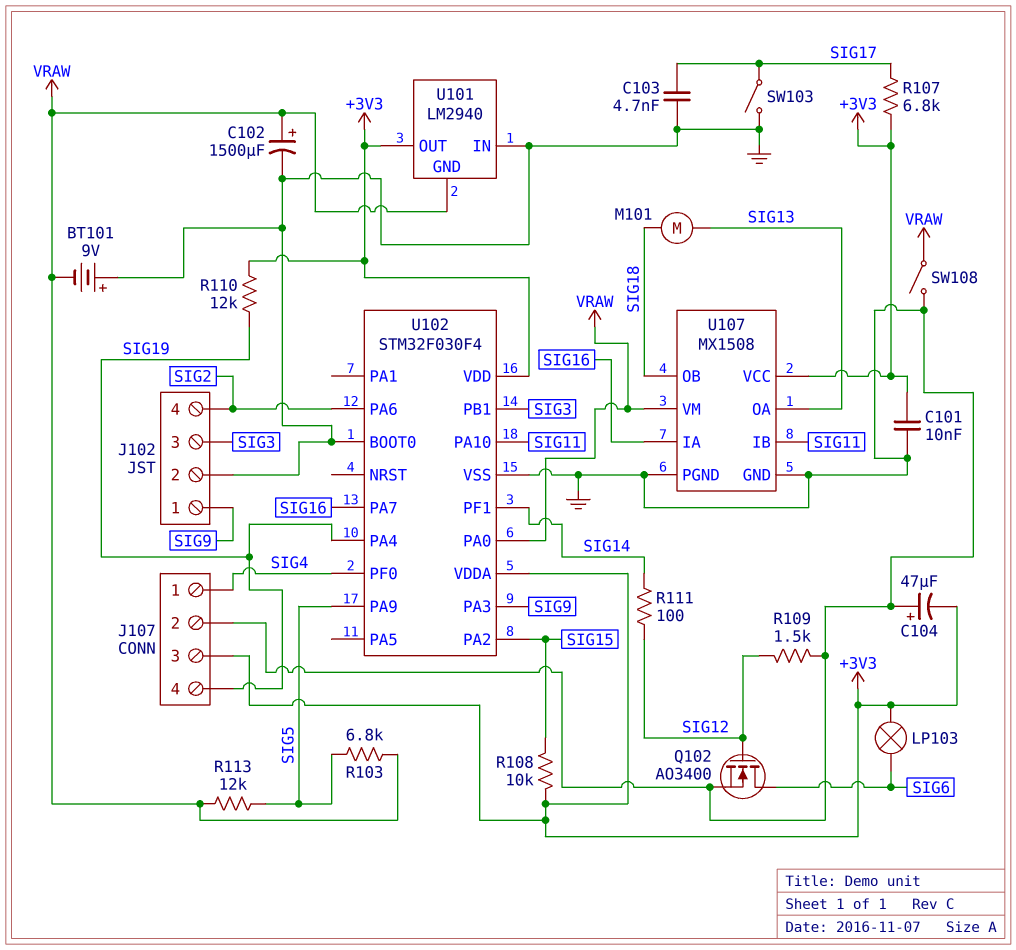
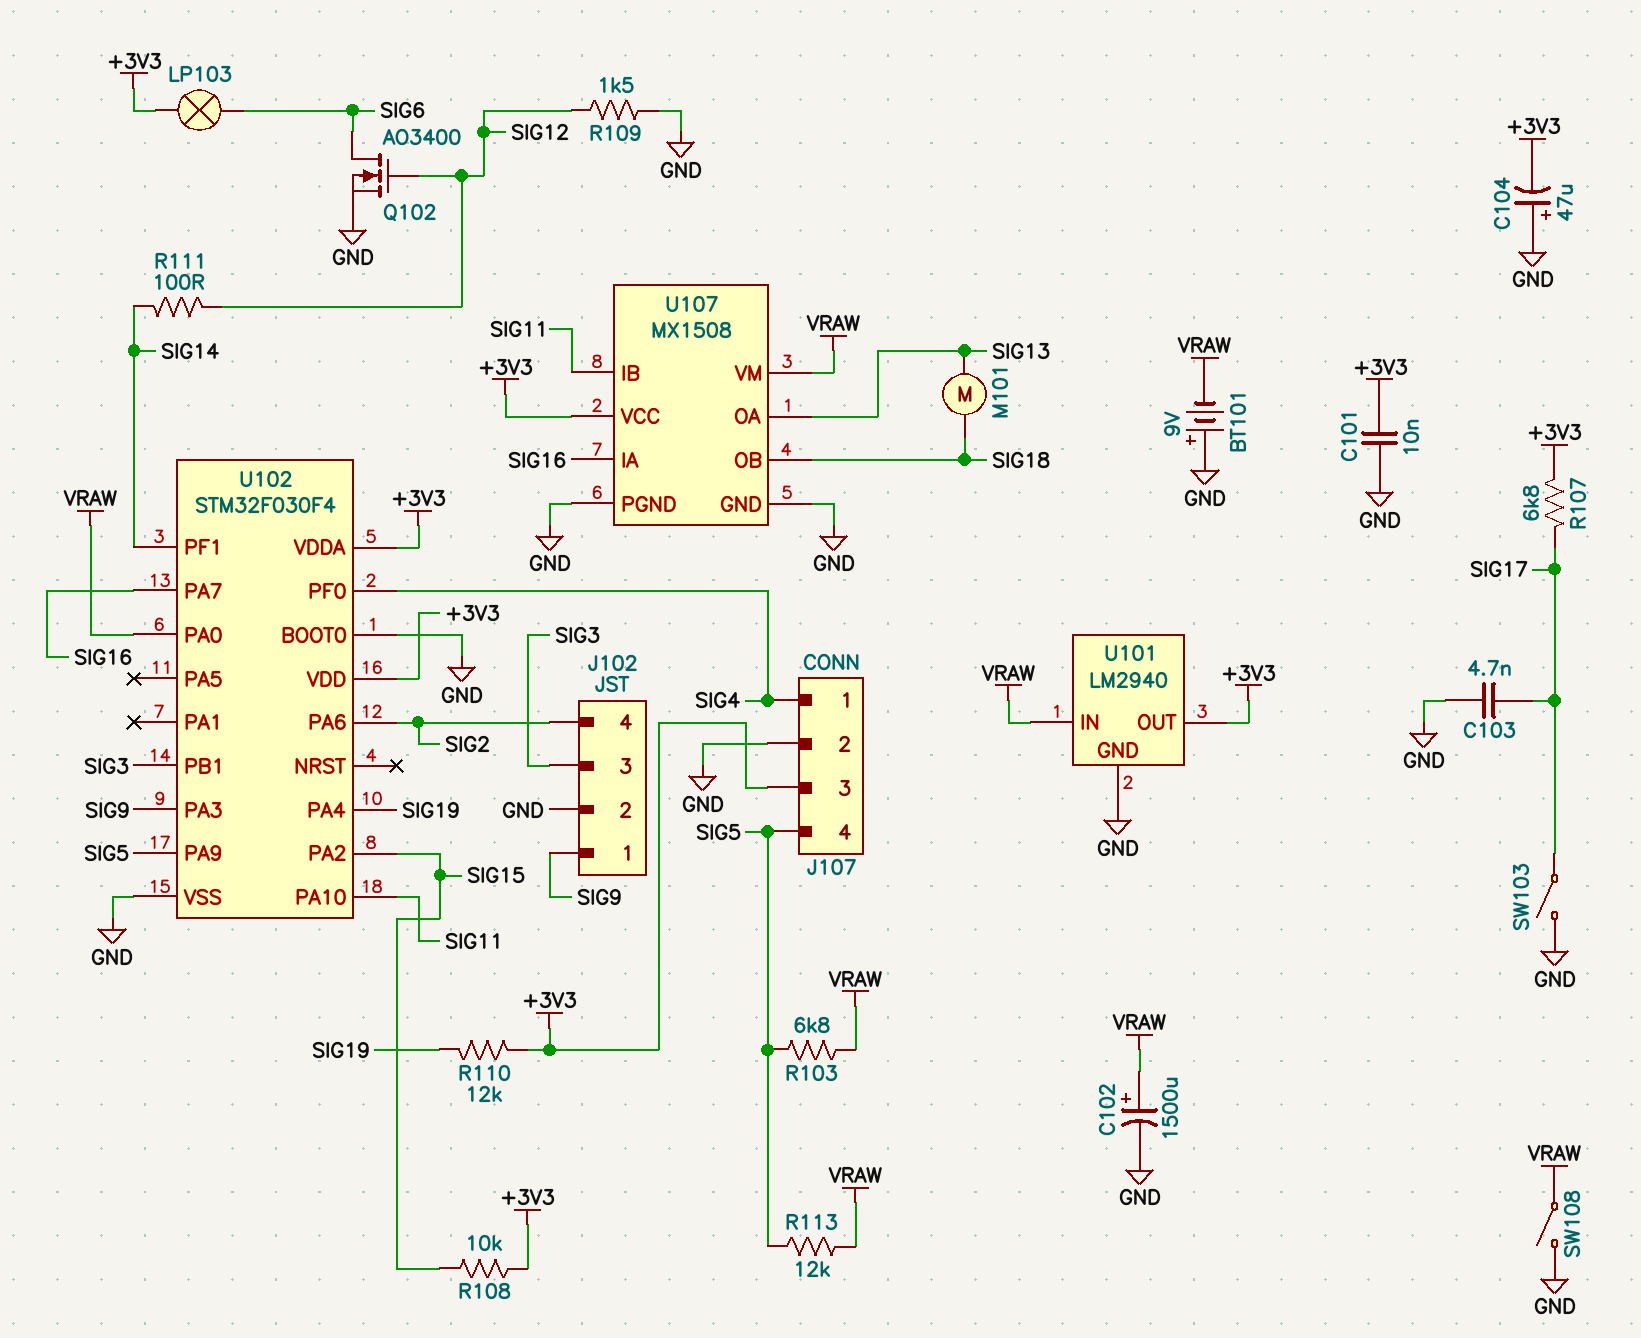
J107 pin 4: SIG19 -> SIG5
U101 pin GND: VRAW -> GND
U101 pin IN: GND -> VRAW

